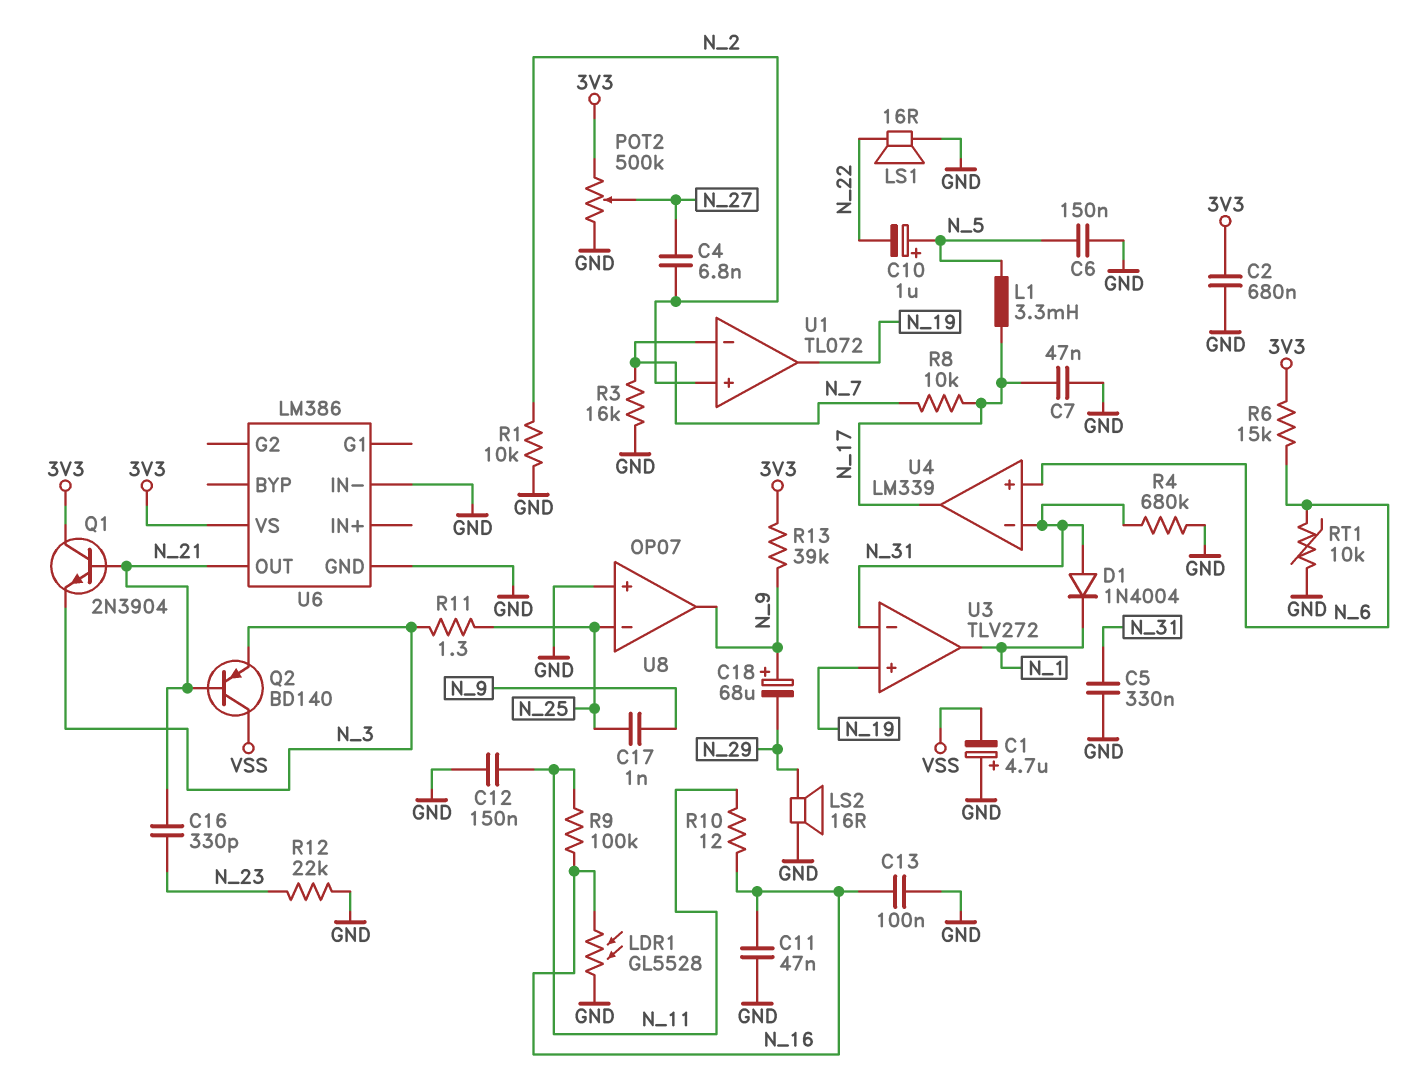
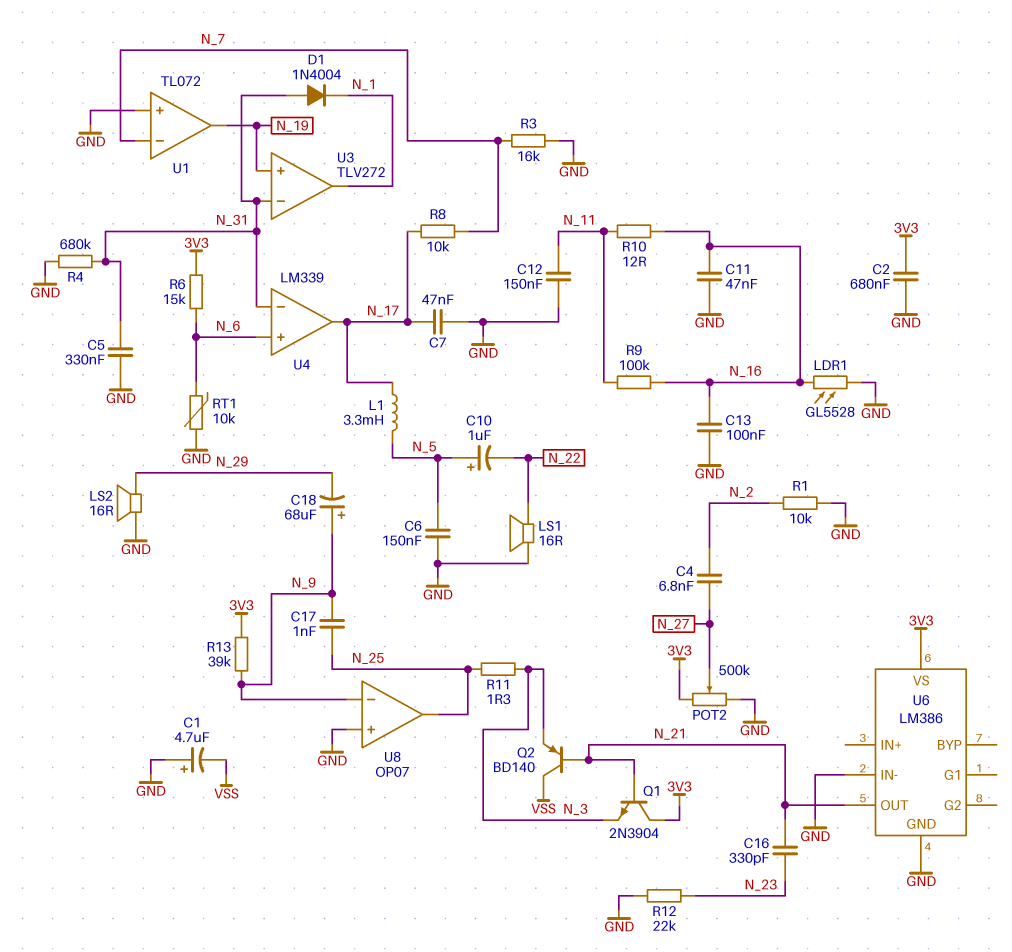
U1 pin in+: N_2 -> GND
U8 pin in-: N_25 -> N_9
U8 pin out: N_9 -> N_25

